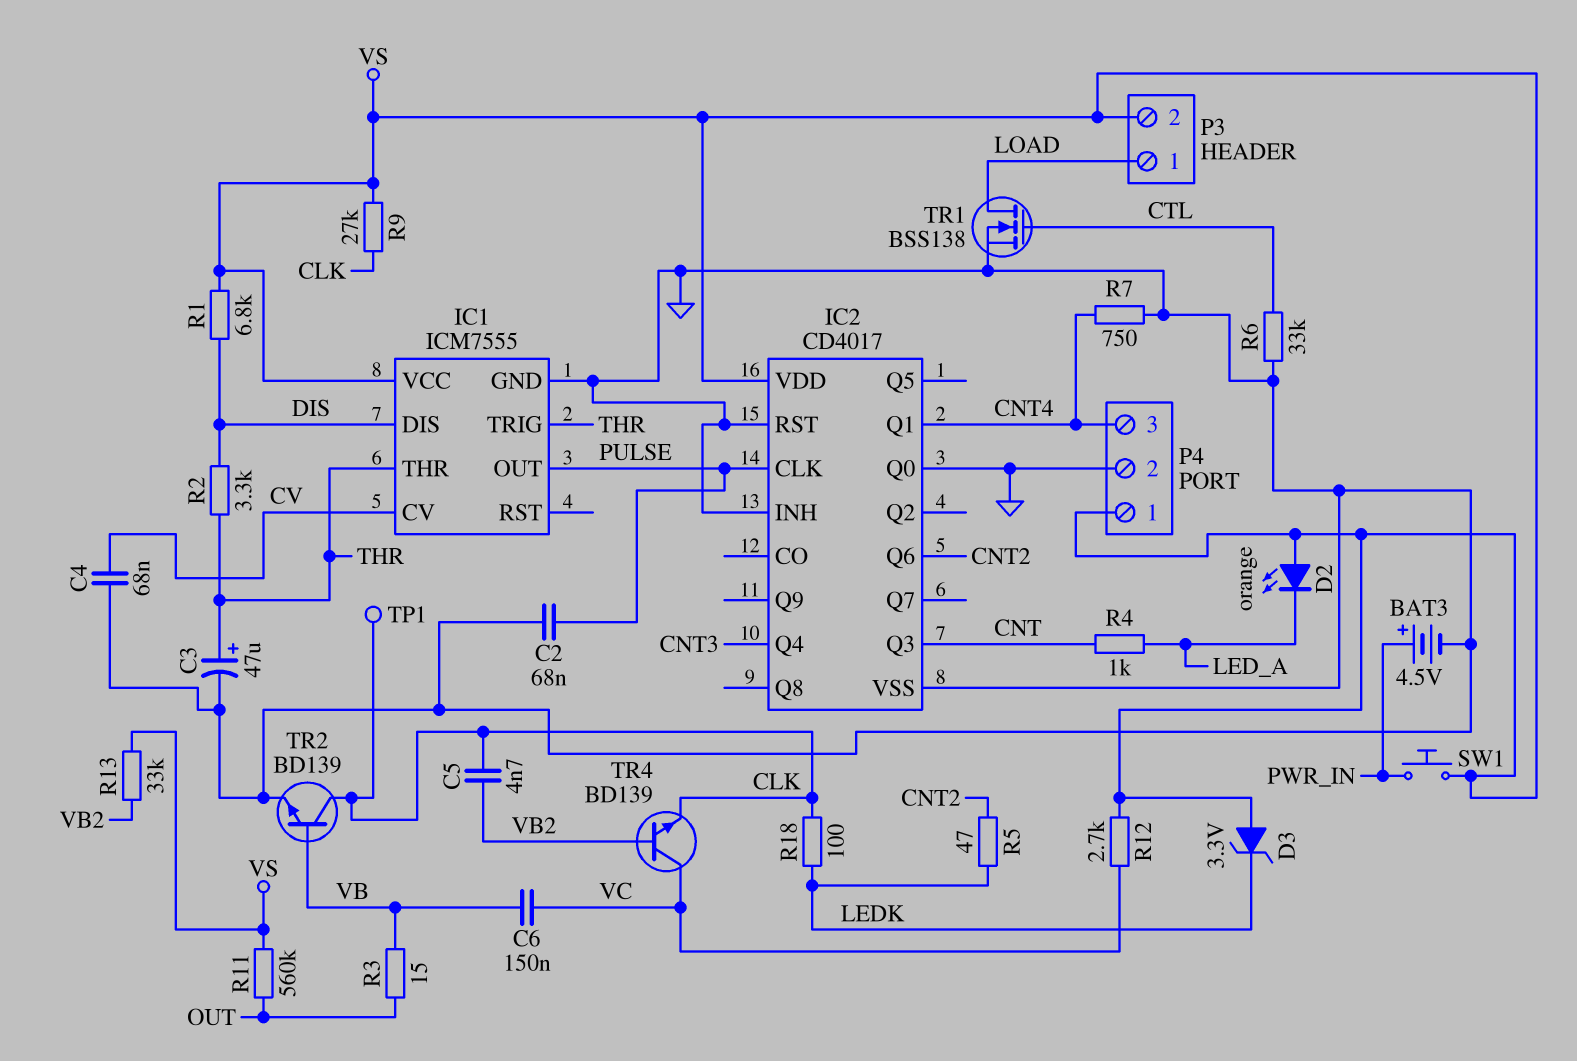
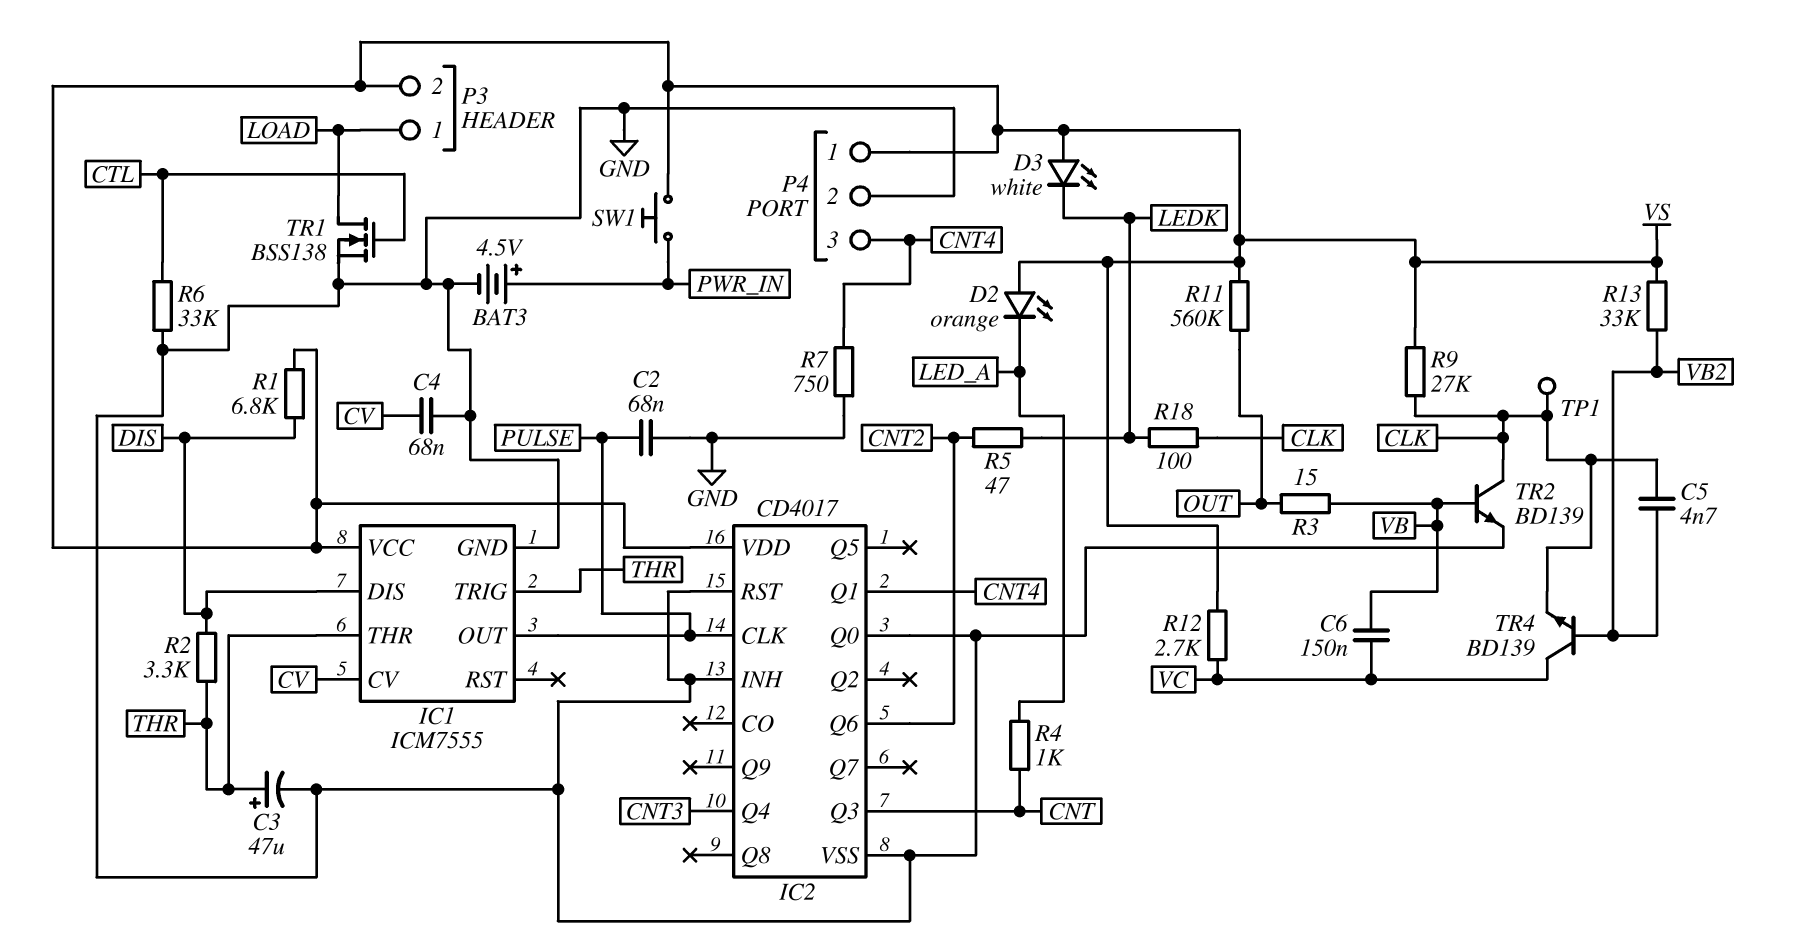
D3: zener 3.3V (A VS, K LEDK) -> LED white (A VS, K LEDK)

